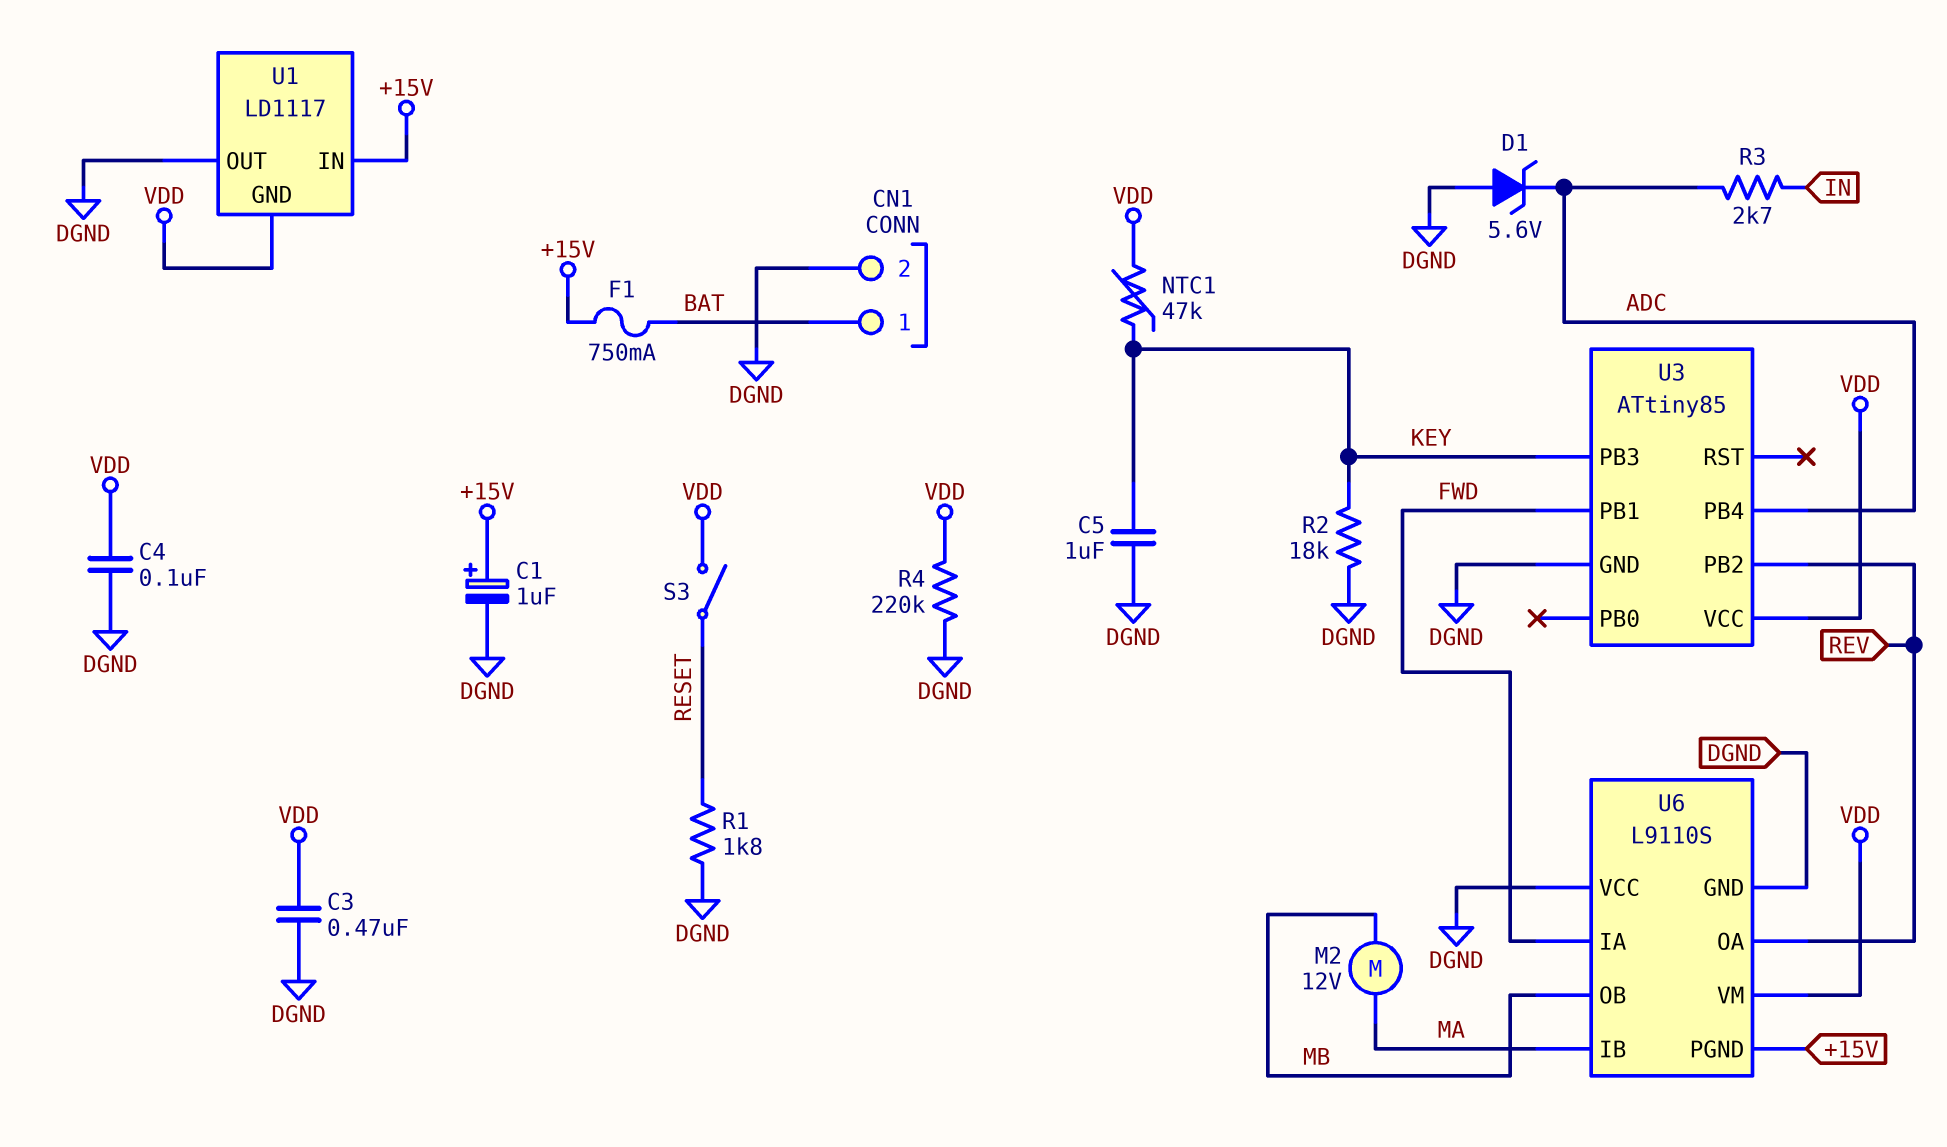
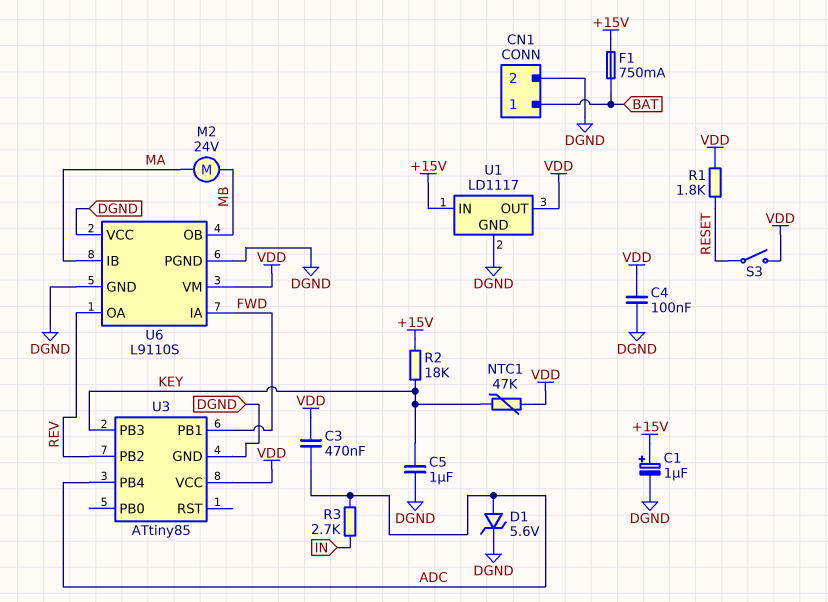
C3: 470nF (DGND, VDD) -> 470nF (ADC, VDD)
D1: zener 5.6V (A DGND, K ADC) -> zener 5.6V (A ADC, K DGND)
M2: motor 12V (MA, MB) -> motor 24V (MA, MB)
R1: 1.8k (DGND, RESET) -> 1.8k (RESET, VDD)
R2: 18k (DGND, KEY) -> 18k (+15V, KEY)
R4: 220k (DGND, VDD) -> none
U1 pin GND: VDD -> DGND
U1 pin OUT: DGND -> VDD
U6 pin PGND: +15V -> DGND

